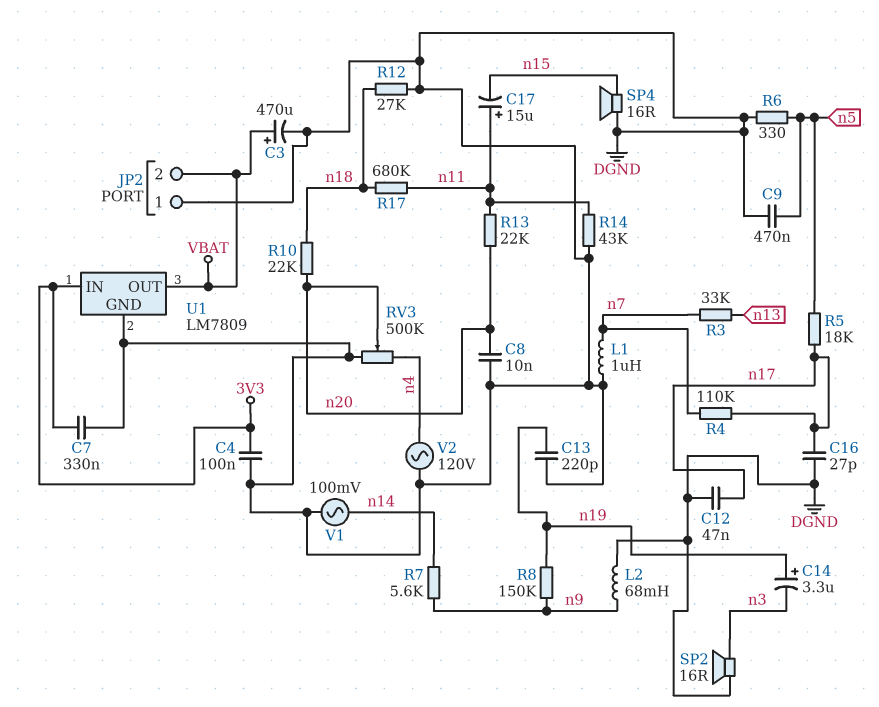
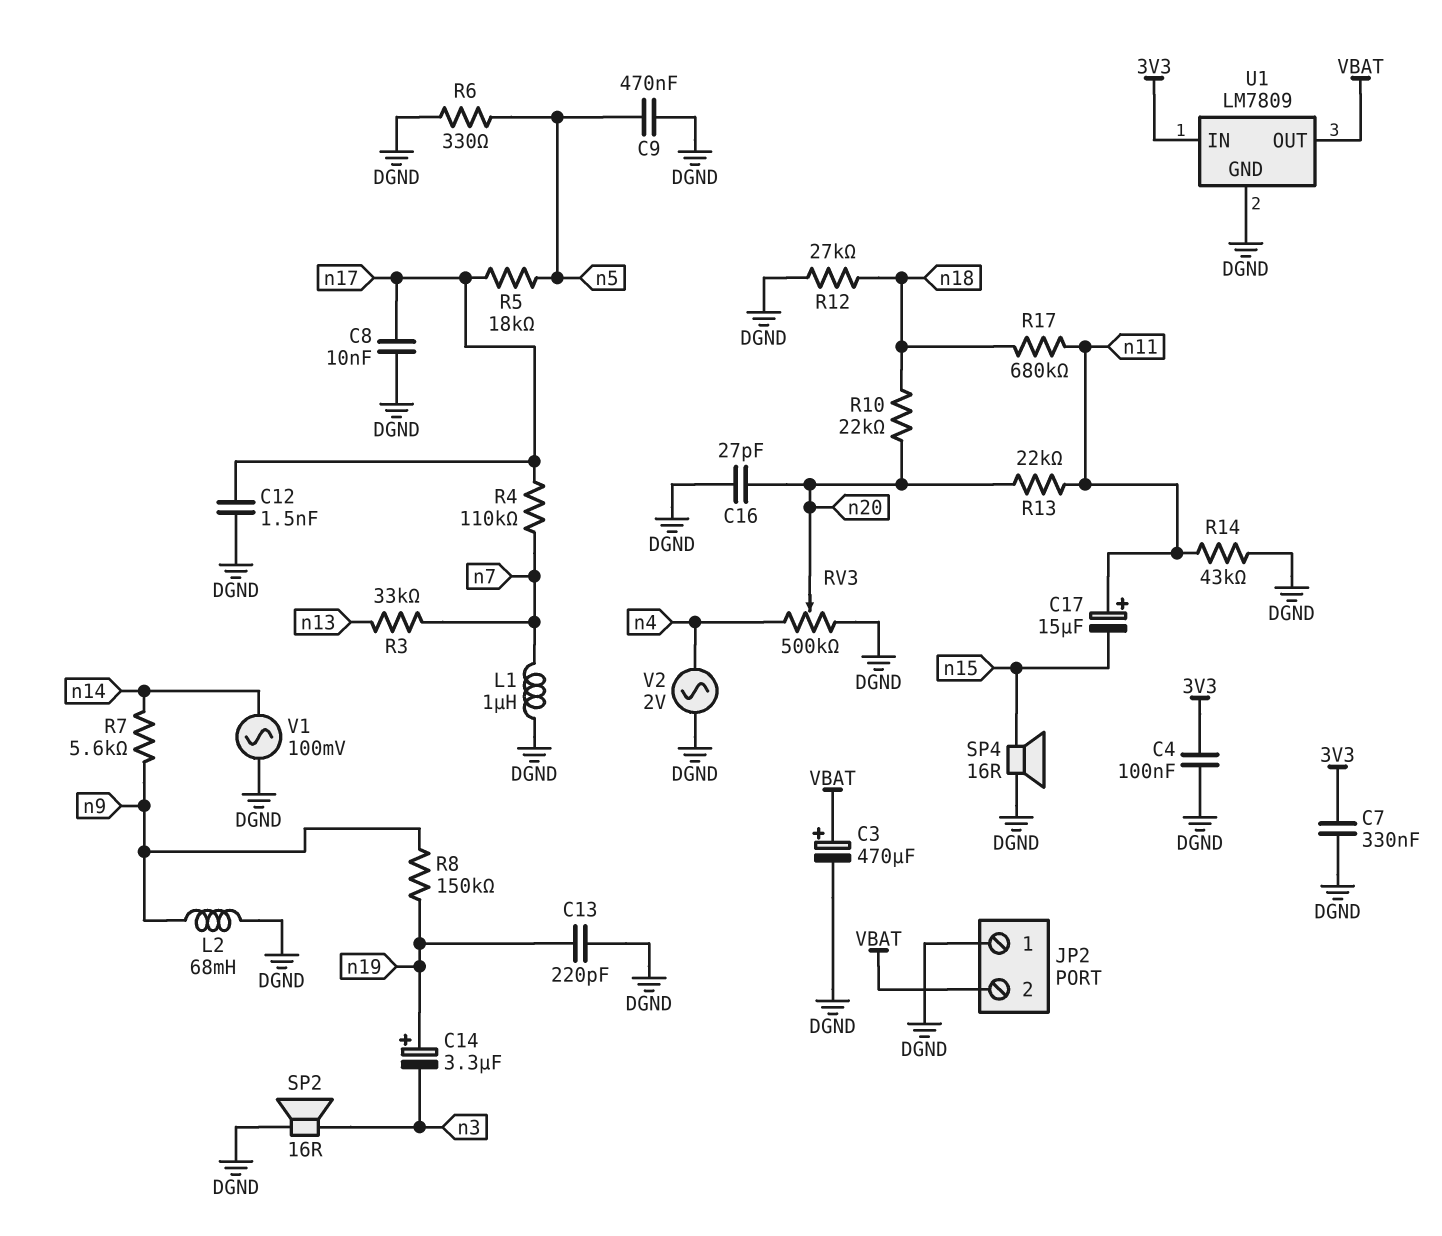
C8: 10nF (DGND, n20) -> 10nF (DGND, n17)
C12: 47nF (DGND, n17) -> 1.5nF (DGND, n17)
C16: 27pF (DGND, n17) -> 27pF (DGND, n20)
V2: AC 120V (DGND, n4) -> AC 2V (DGND, n4)

